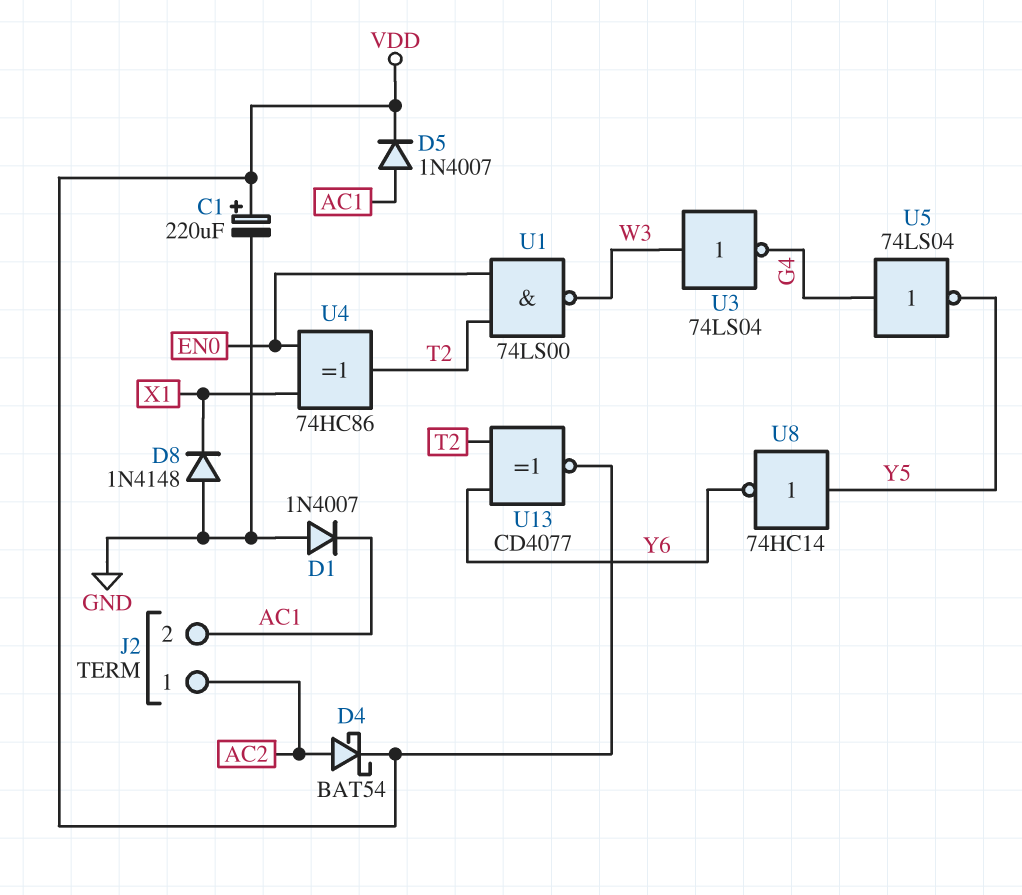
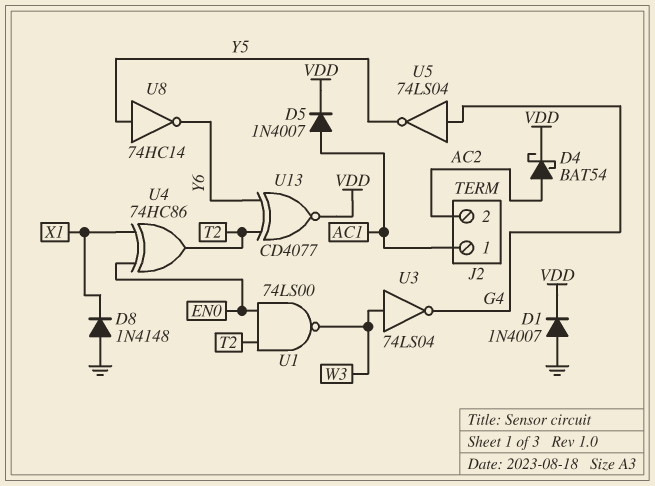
C1: 220uF (plus VDD, minus GND) -> none
D1: diode 1N4007 (A GND, K AC1) -> diode 1N4007 (A GND, K VDD)
J2 pin 1: AC2 -> AC1
J2 pin 2: AC1 -> AC2

